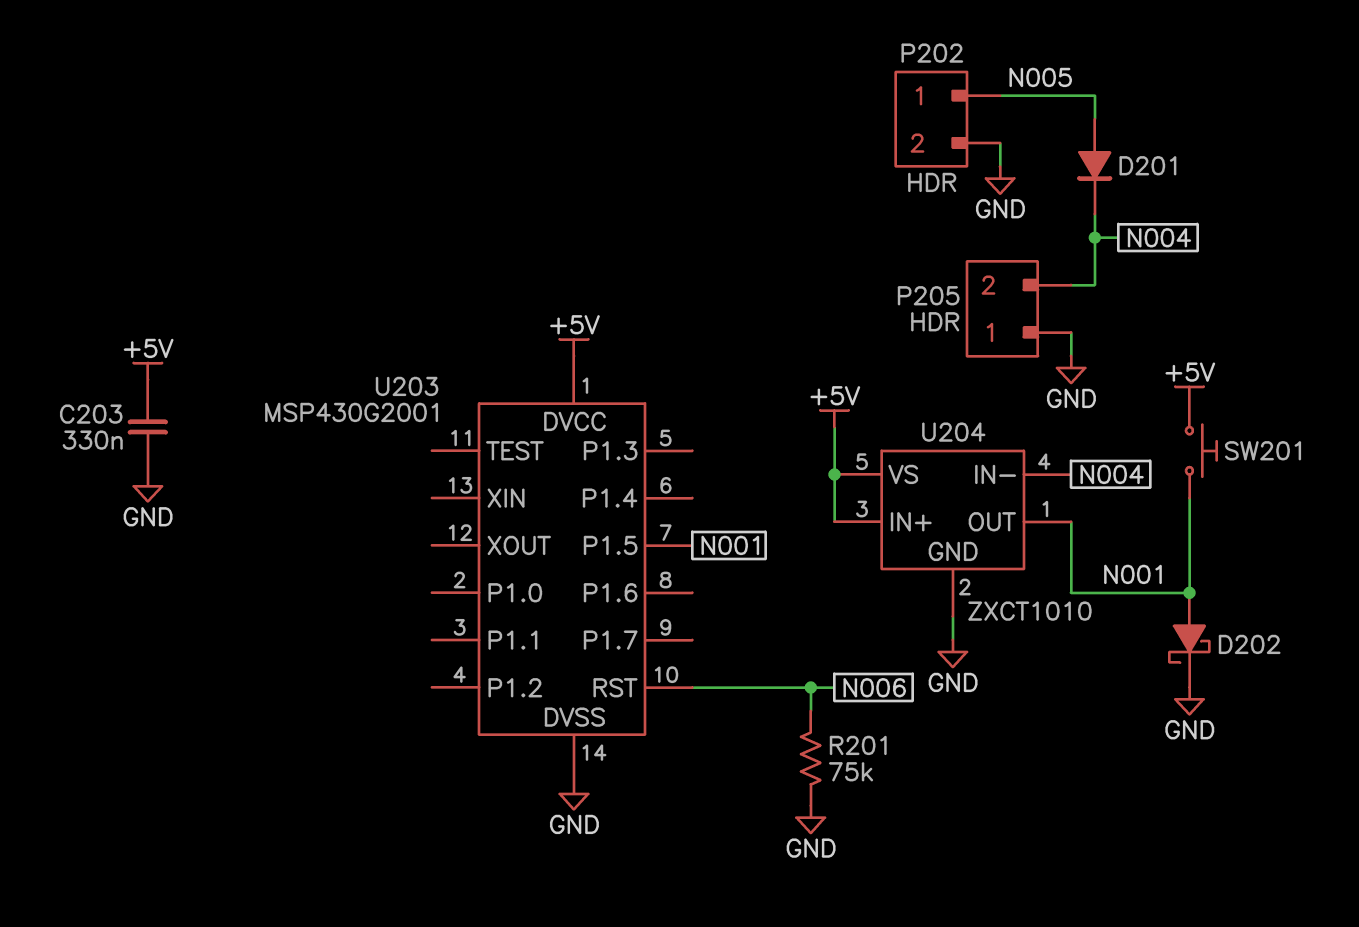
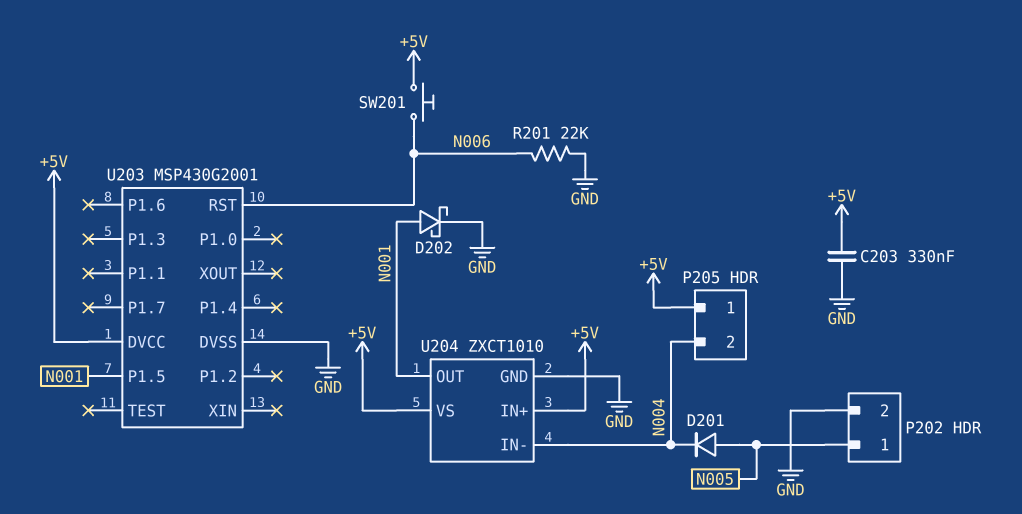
P205 pin 1: GND -> +5V
R201: 75k (GND, N006) -> 22k (GND, N006)
SW201: button (+5V, N001) -> button (+5V, N006)

